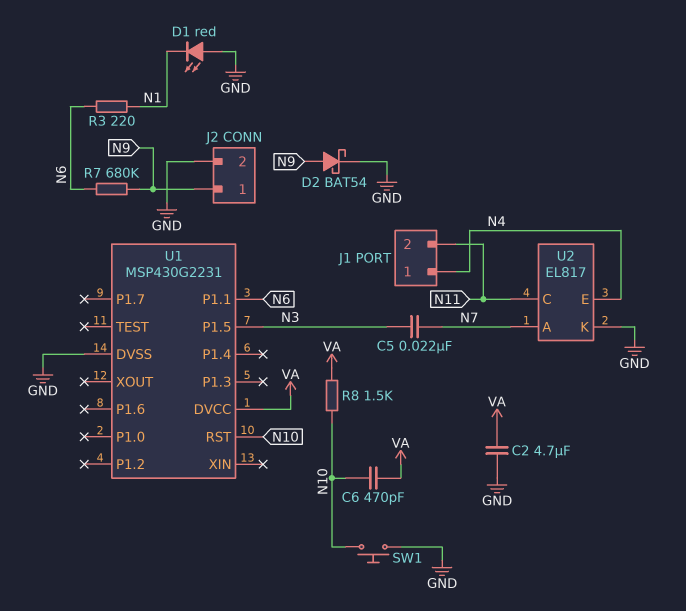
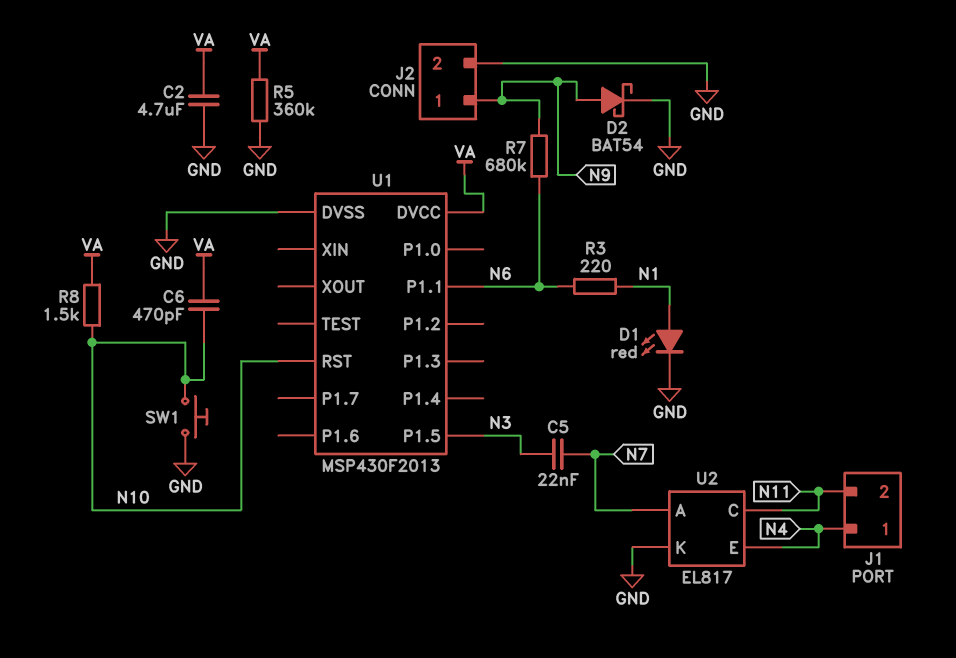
D1: LED red (A GND, K N1) -> LED red (A N1, K GND)
R5: none -> 360k (GND, VA)
U1: MSP430G2231 -> MSP430F2013

